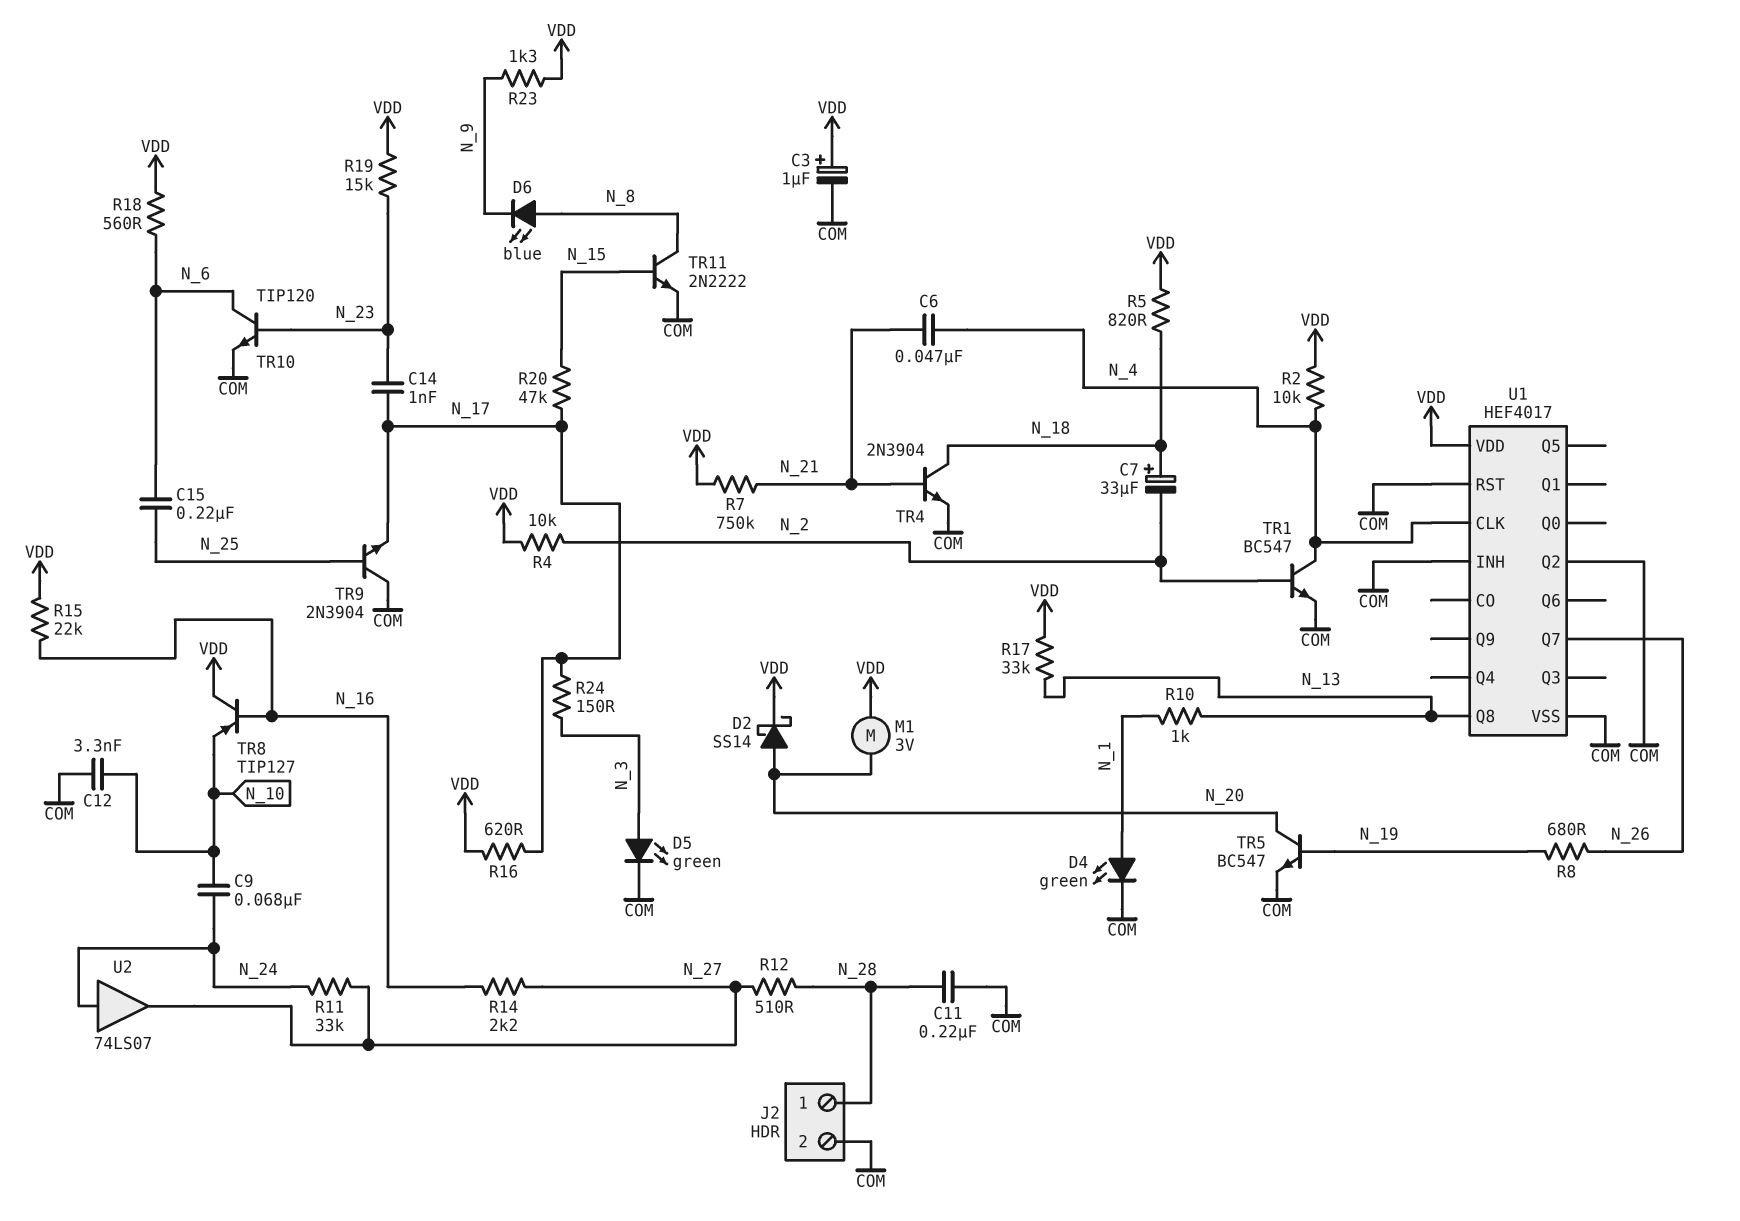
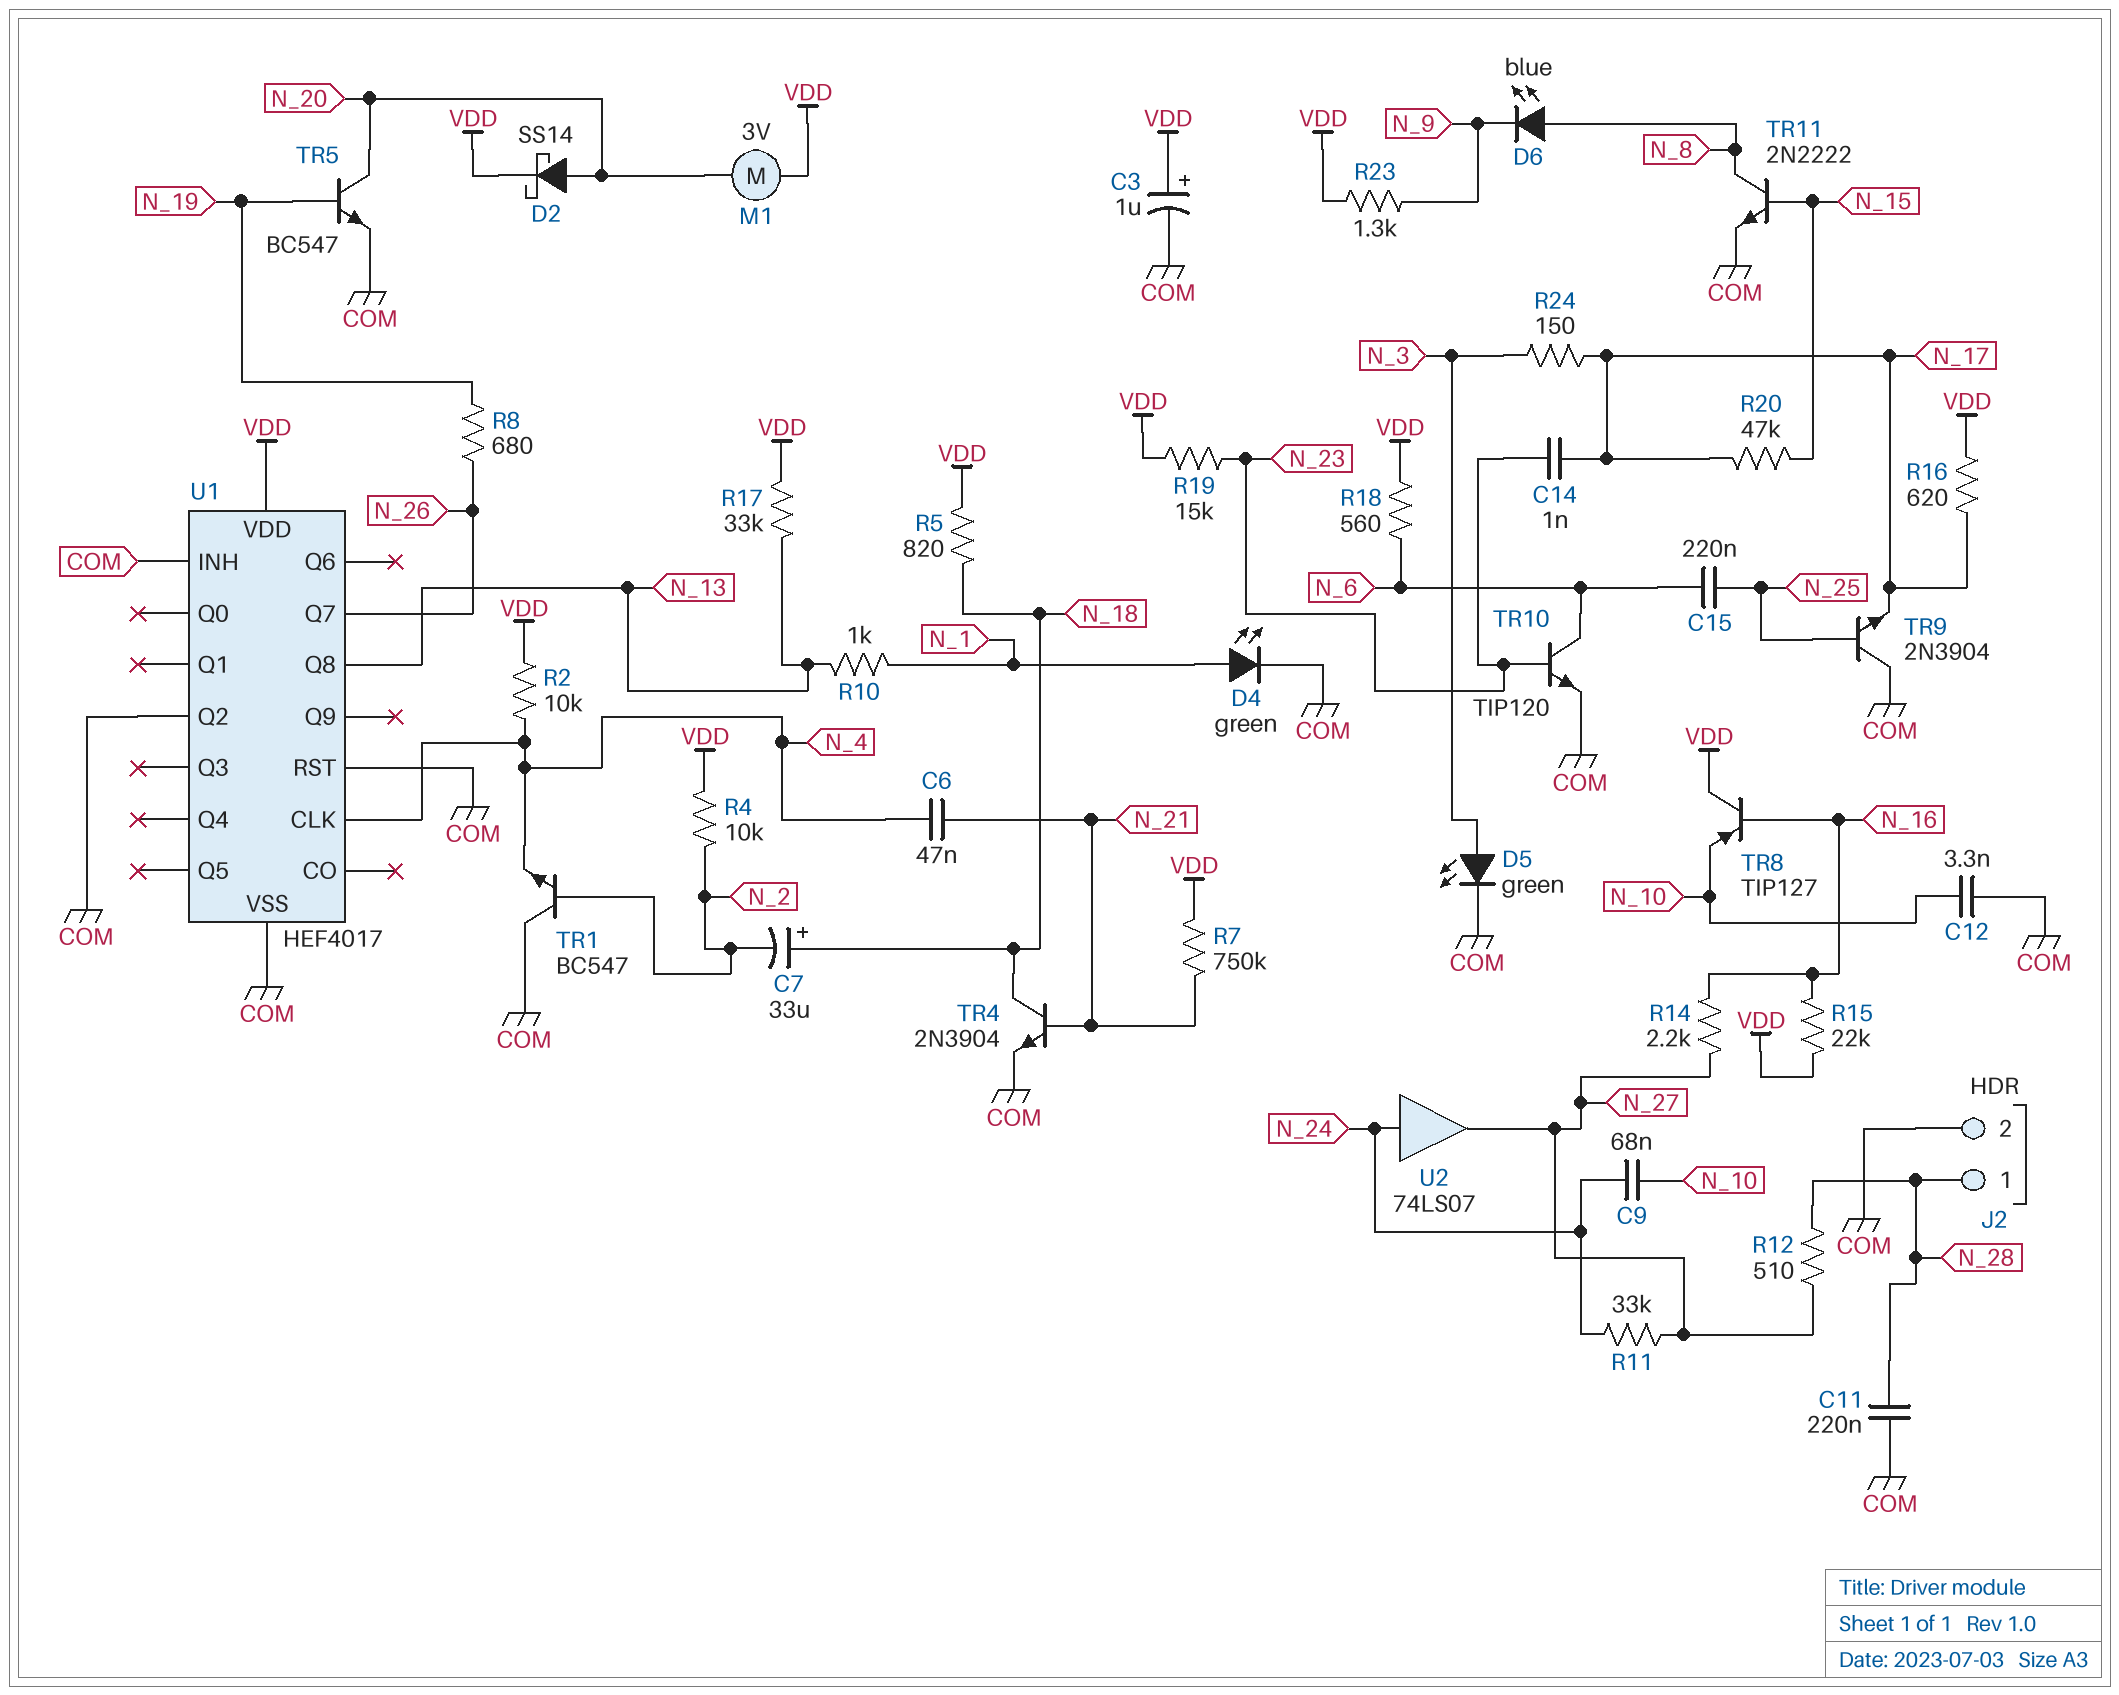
TR1: NPN BC547 (B N_2, C N_4, E COM) -> NPN BC547 (B N_2, C COM, E N_4)

